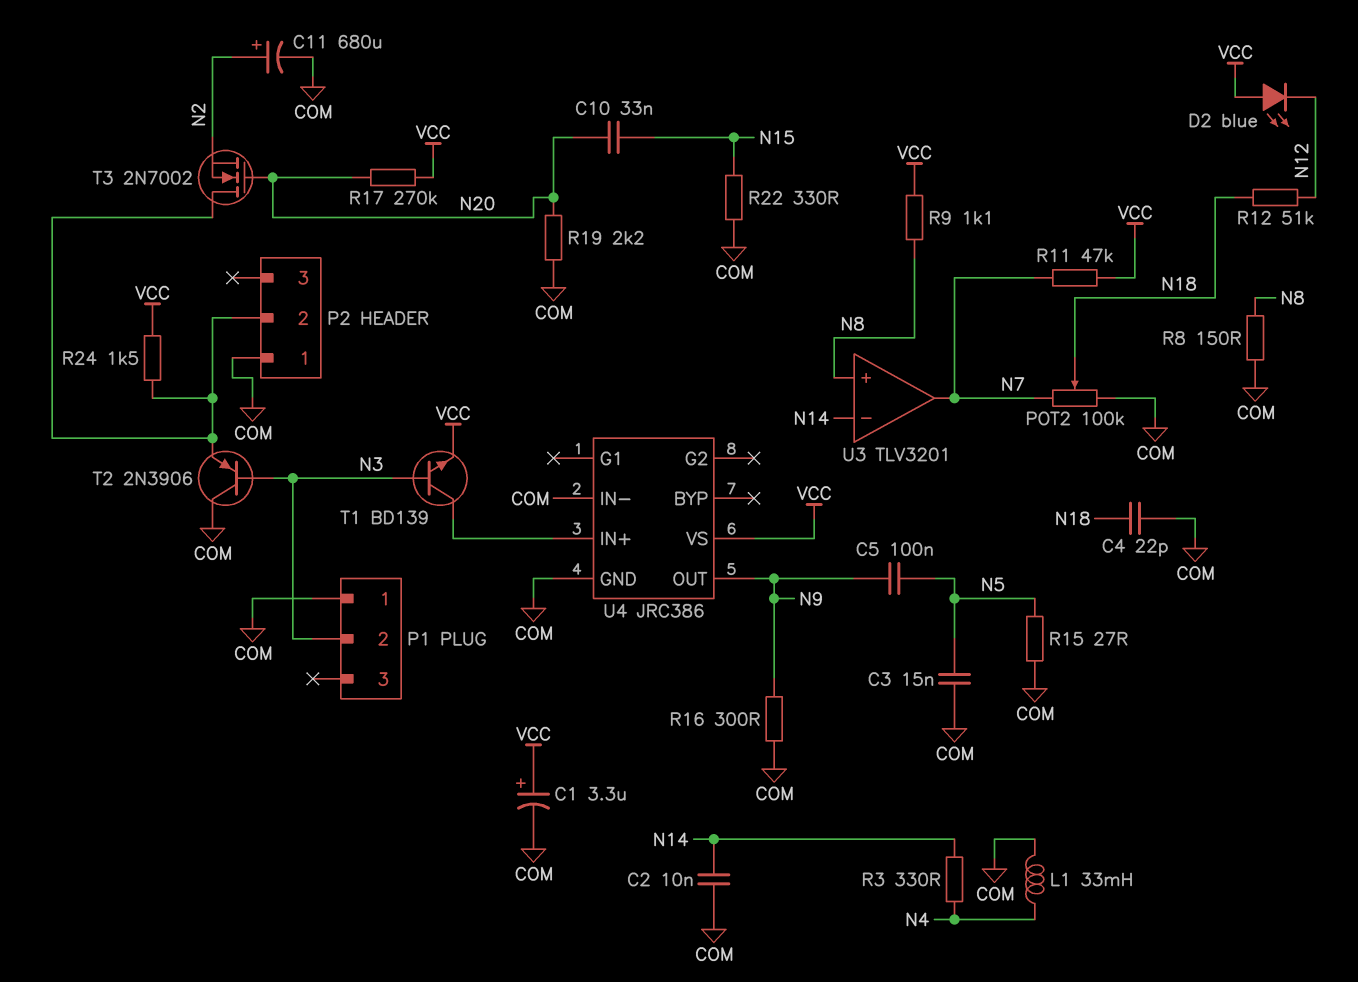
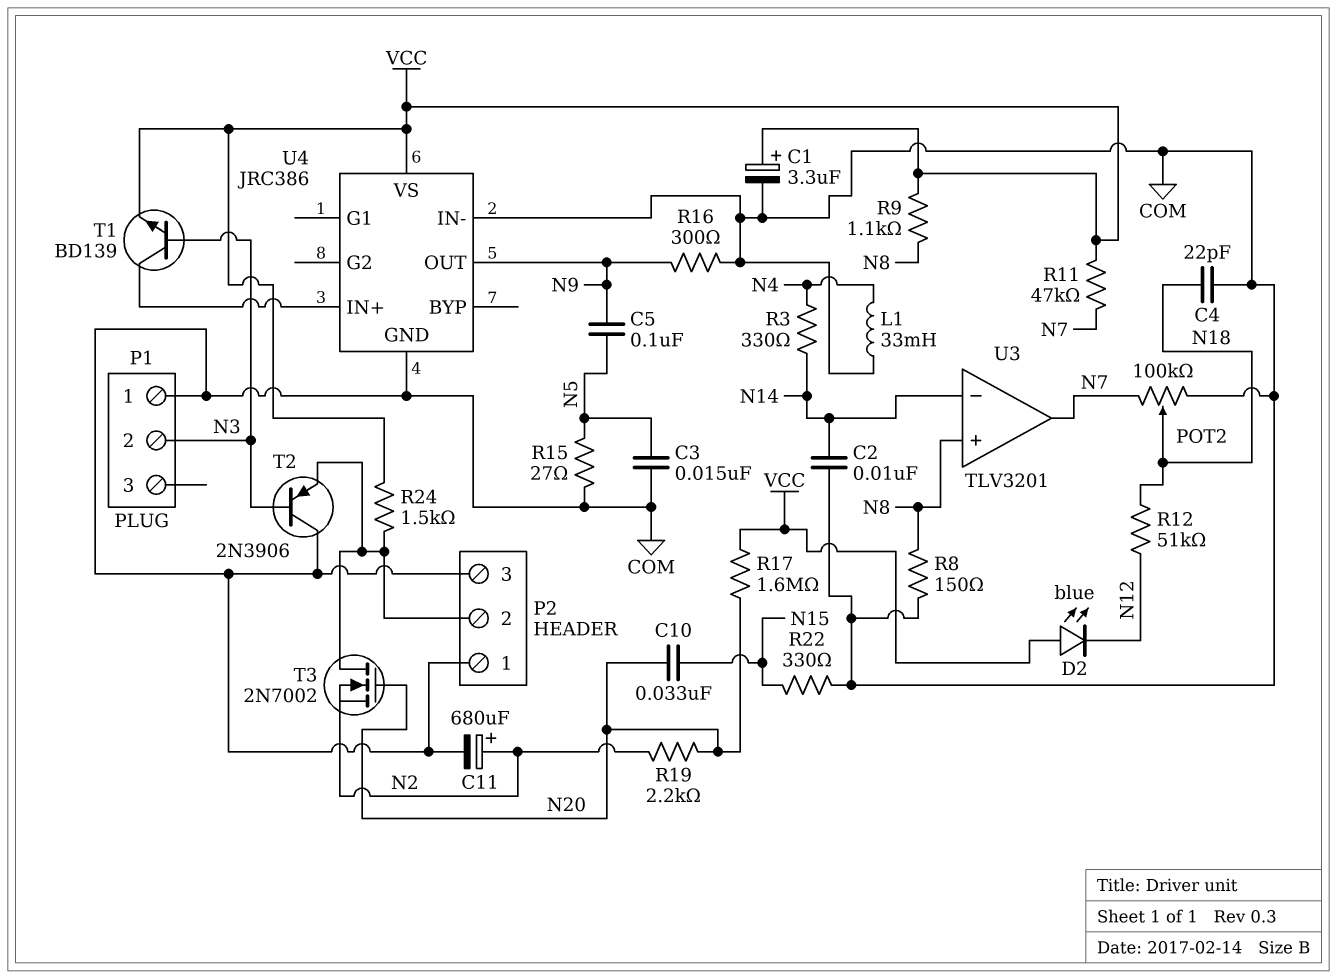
P2 pin 3: none -> COM
R17: 270k (N20, VCC) -> 1.6M (N20, VCC)
R19: 2.2k (COM, N20) -> 2.2k (N2, N20)

